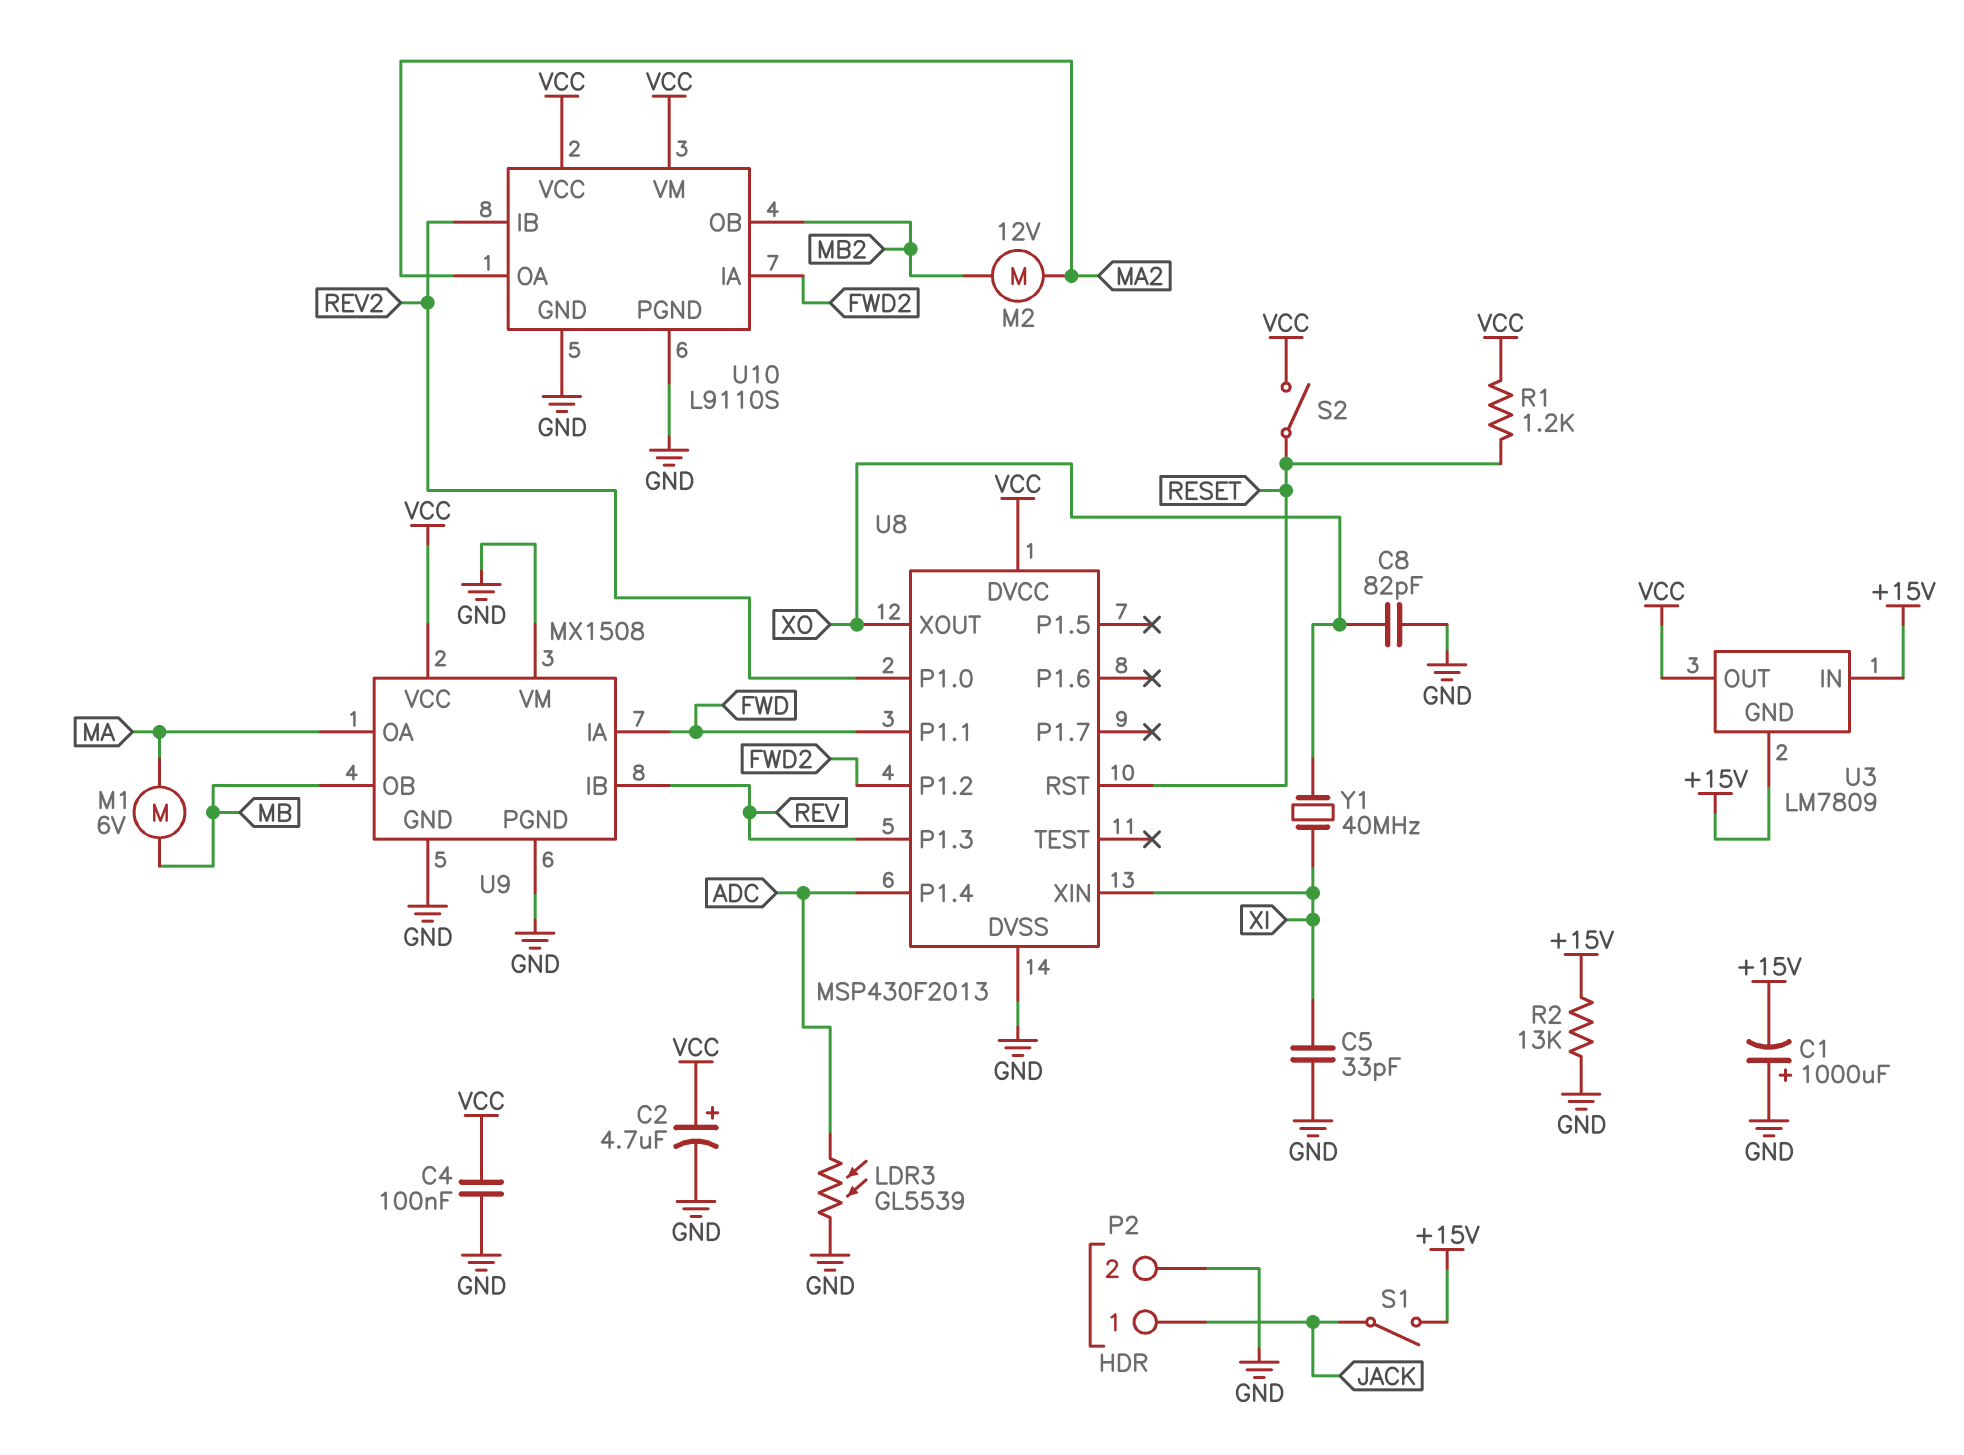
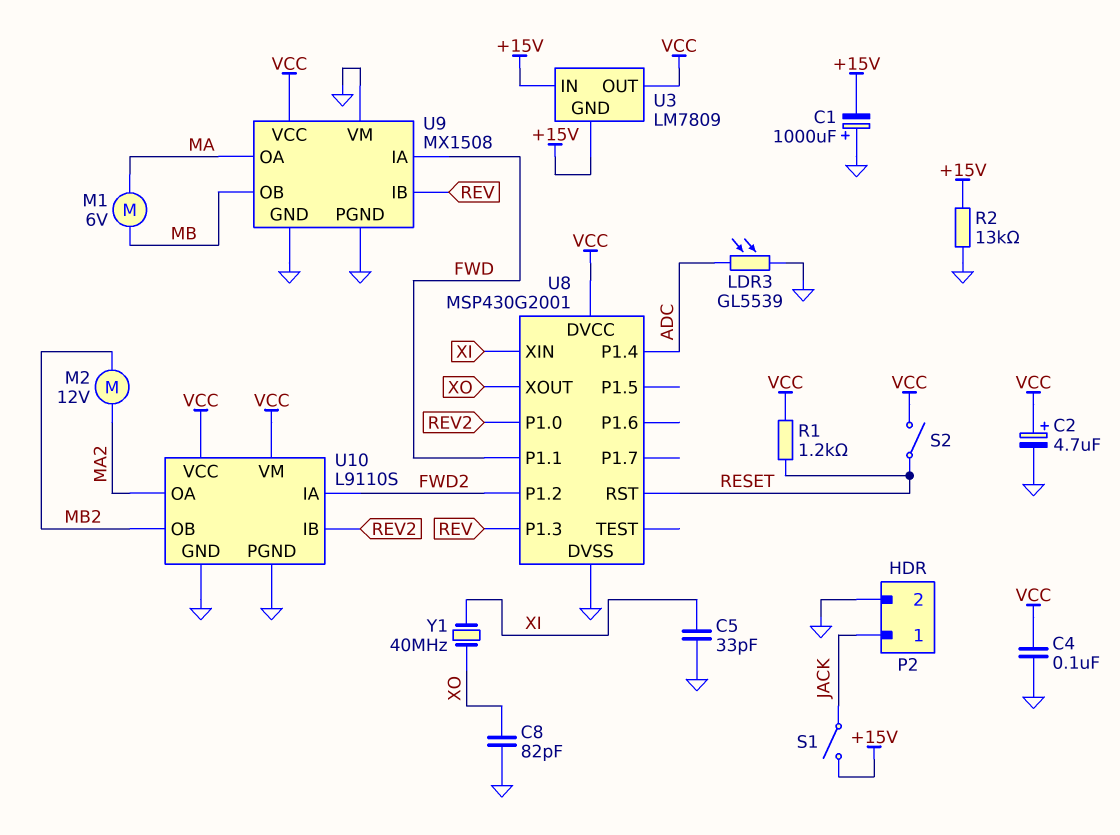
U8: MSP430F2013 -> MSP430G2001

